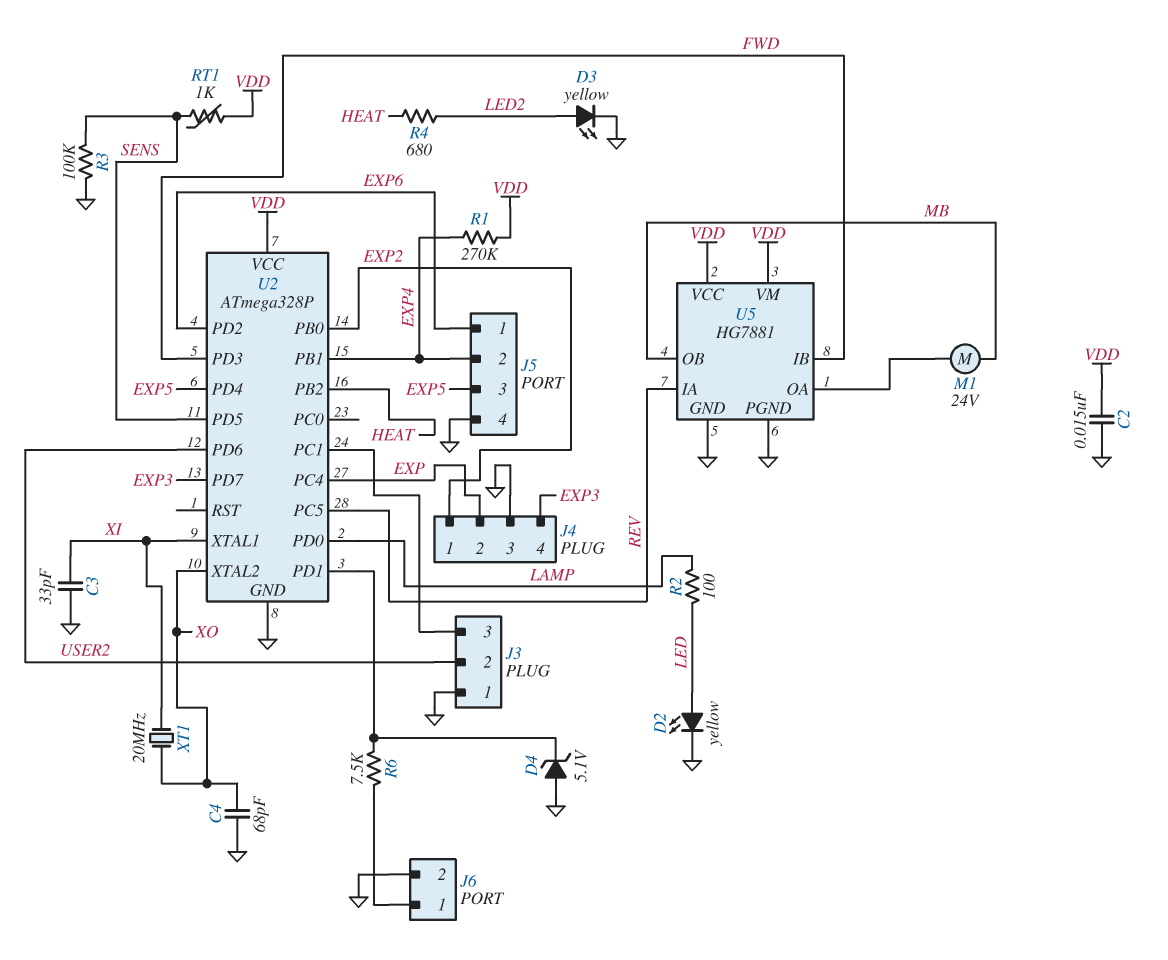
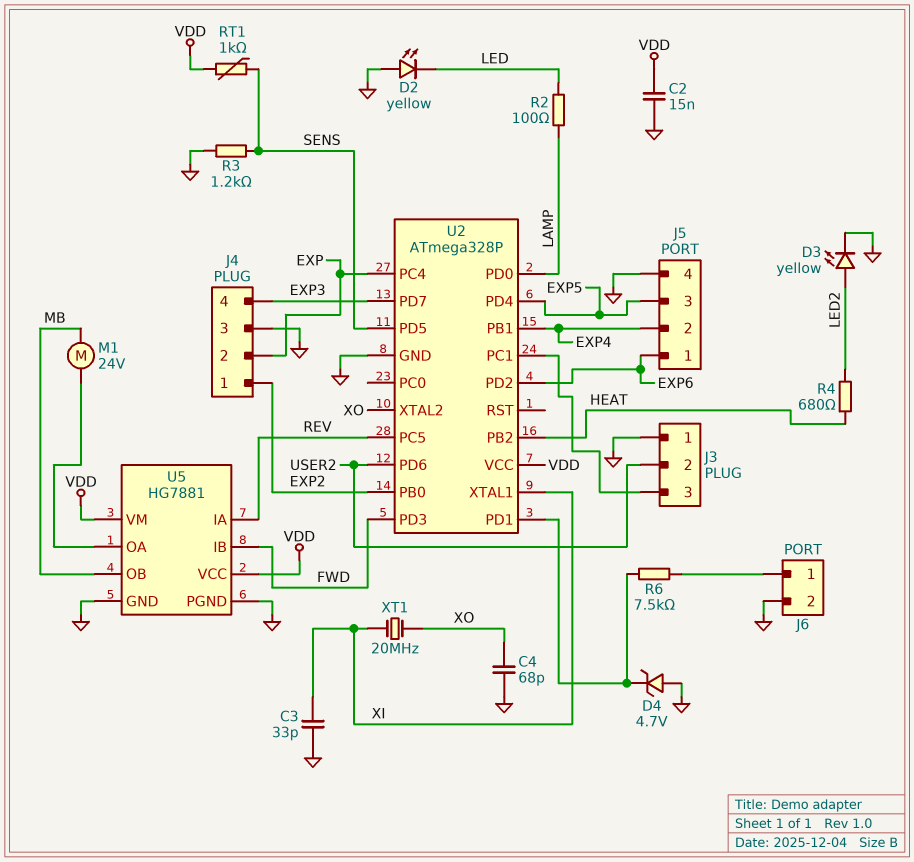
D2: LED yellow (A LED, K GND) -> LED yellow (A GND, K LED)
D4: zener 5.1V (A GND, K U2/PD1) -> zener 4.7V (A GND, K U2/PD1)
R1: 270k (EXP4, VDD) -> none
R3: 100k (GND, SENS) -> 1.2k (GND, SENS)

